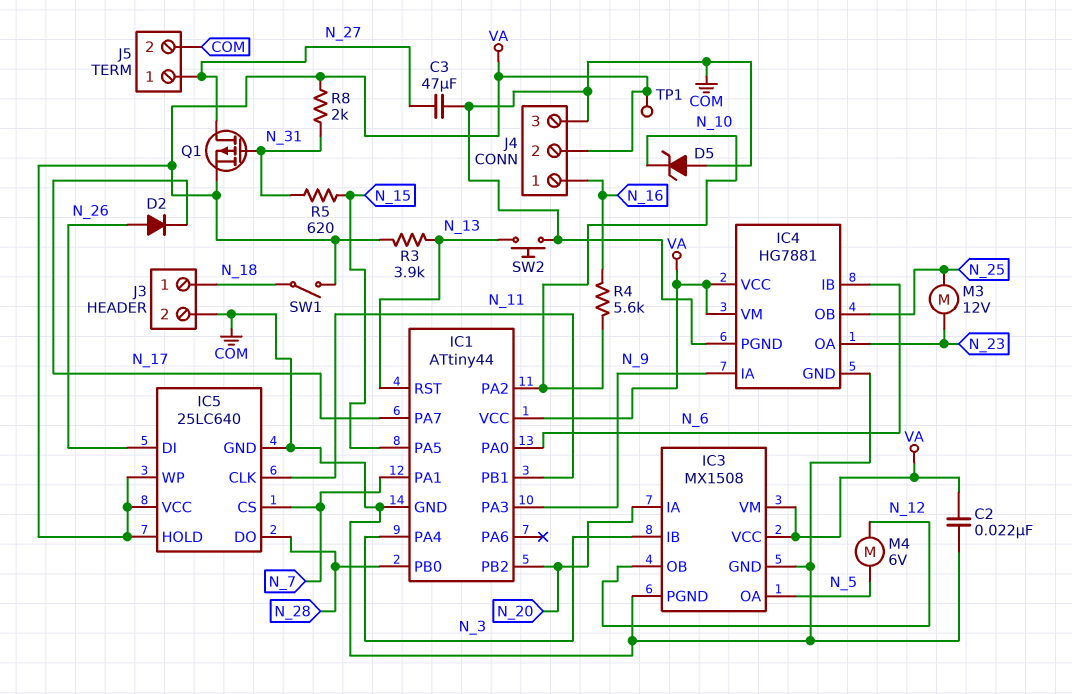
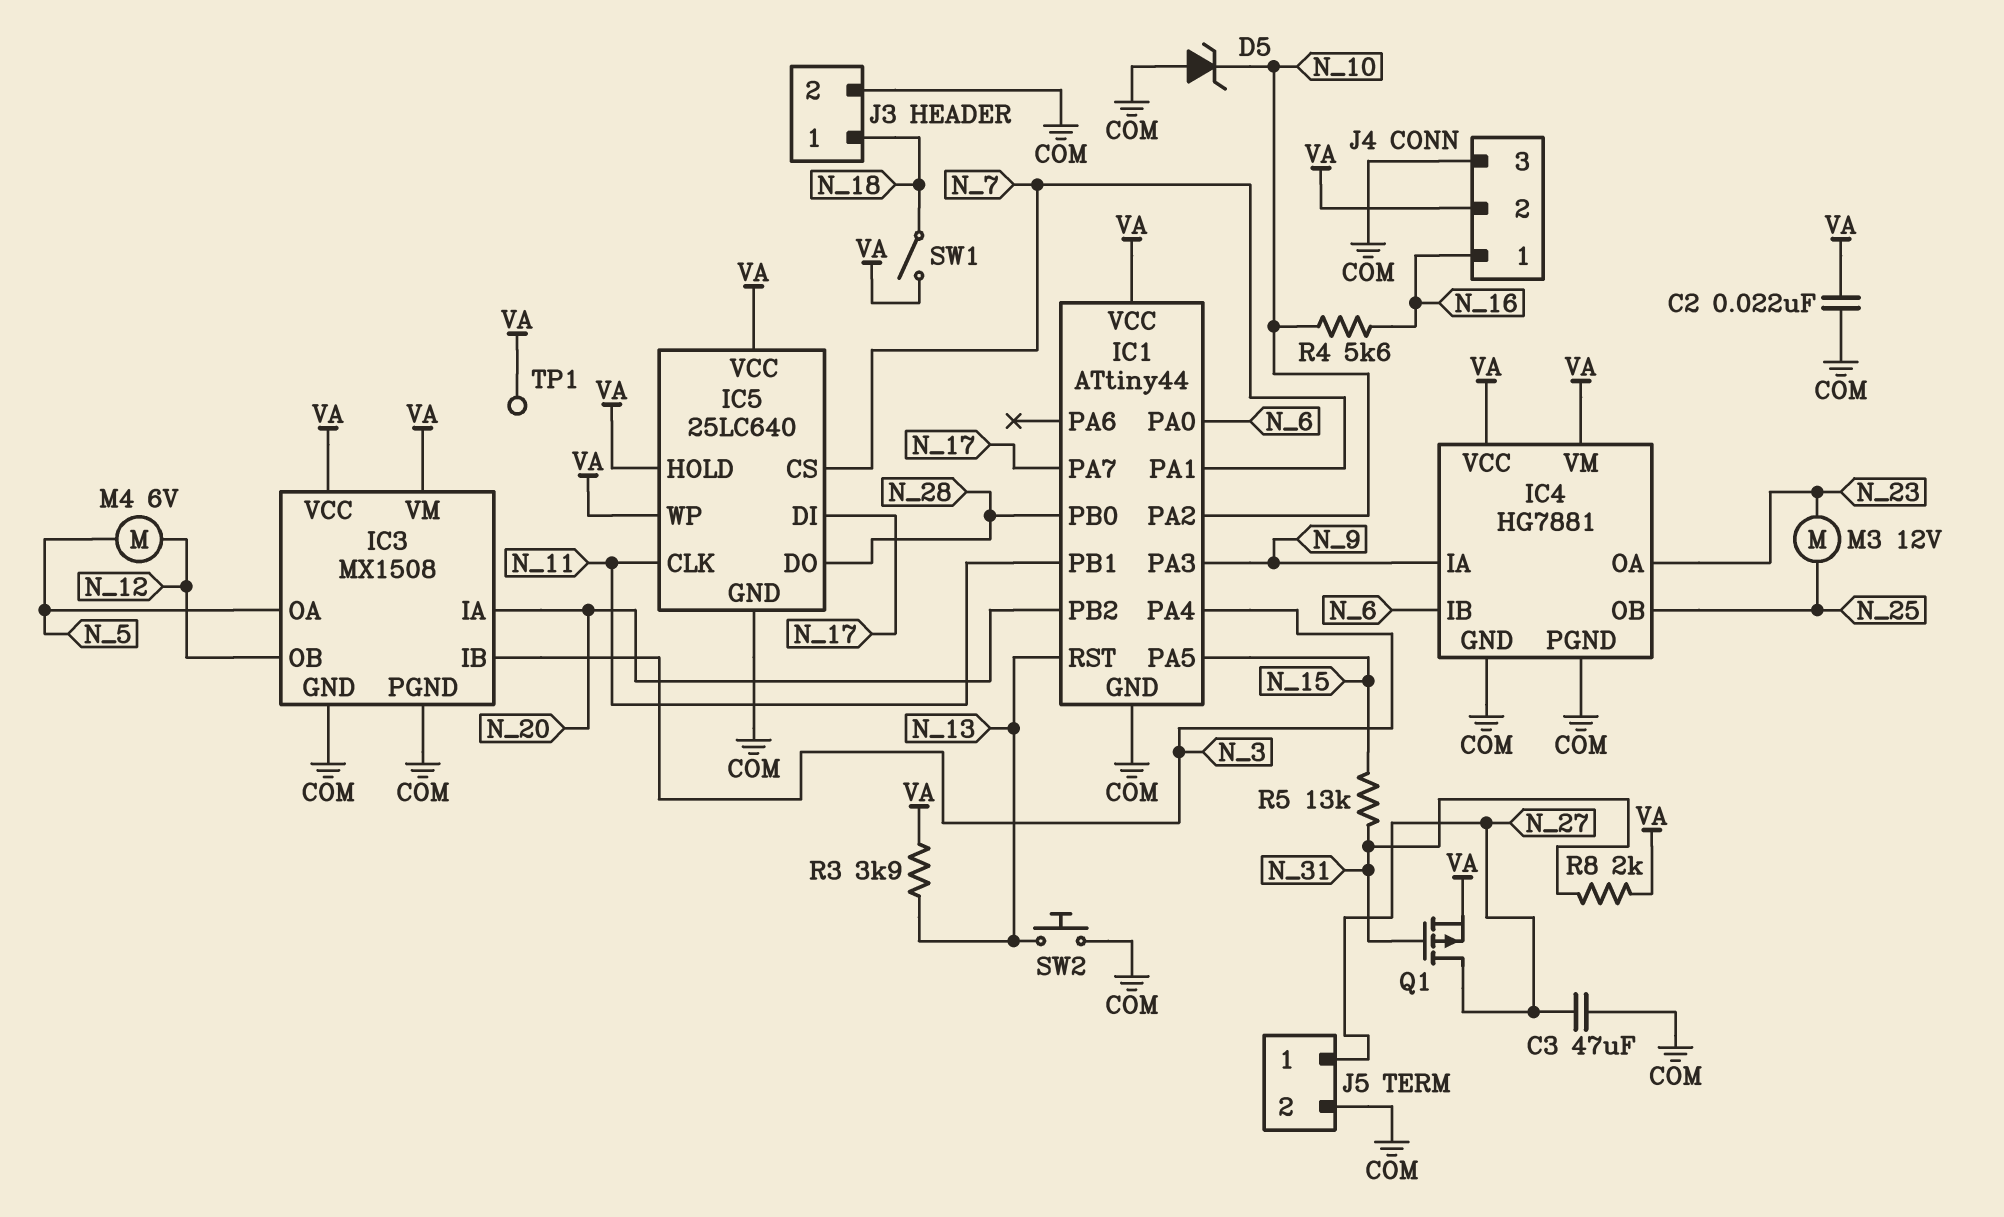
D2: diode (A N_26, K N_17) -> none
IC5 pin DI: N_26 -> N_17
R5: 620 (N_15, N_31) -> 13k (N_15, N_31)

